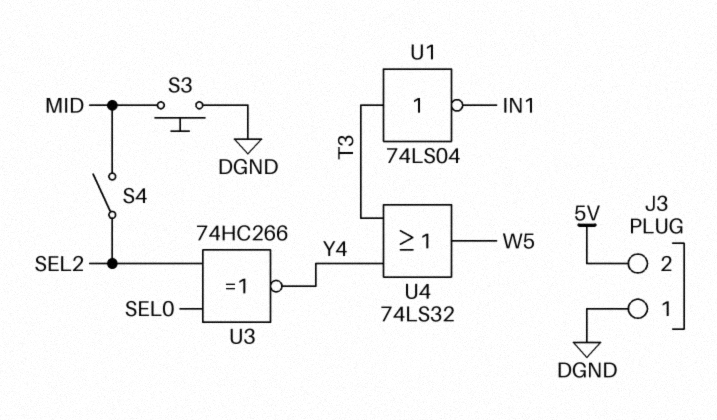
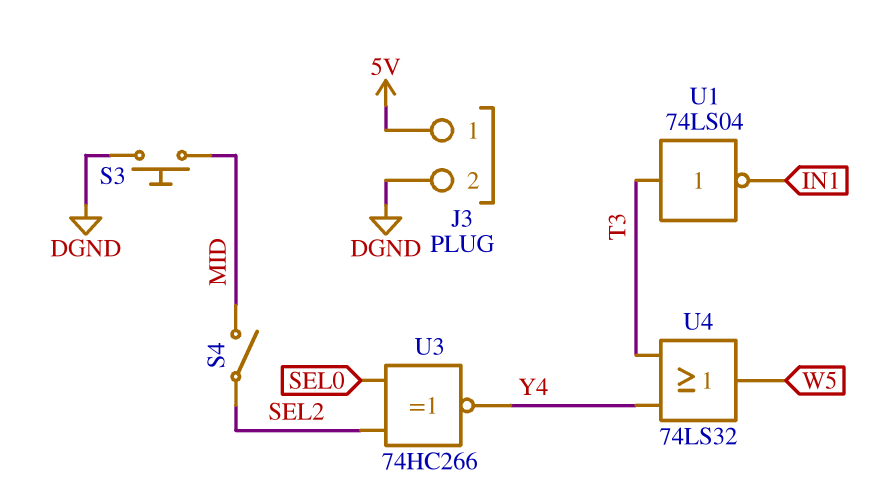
J3 pin 1: DGND -> 5V
J3 pin 2: 5V -> DGND

